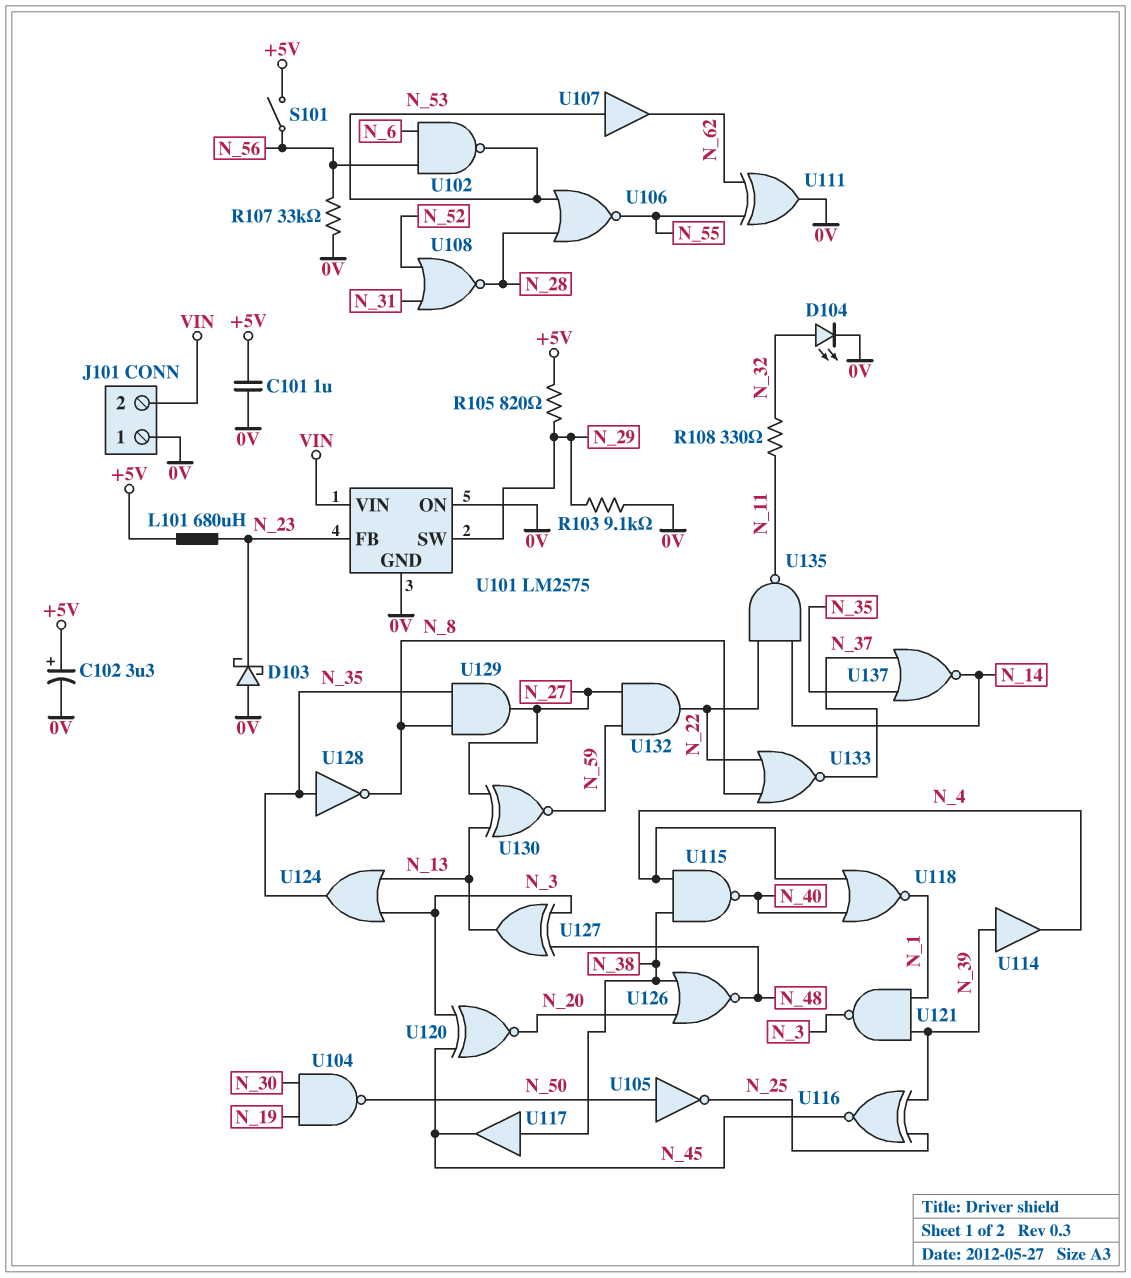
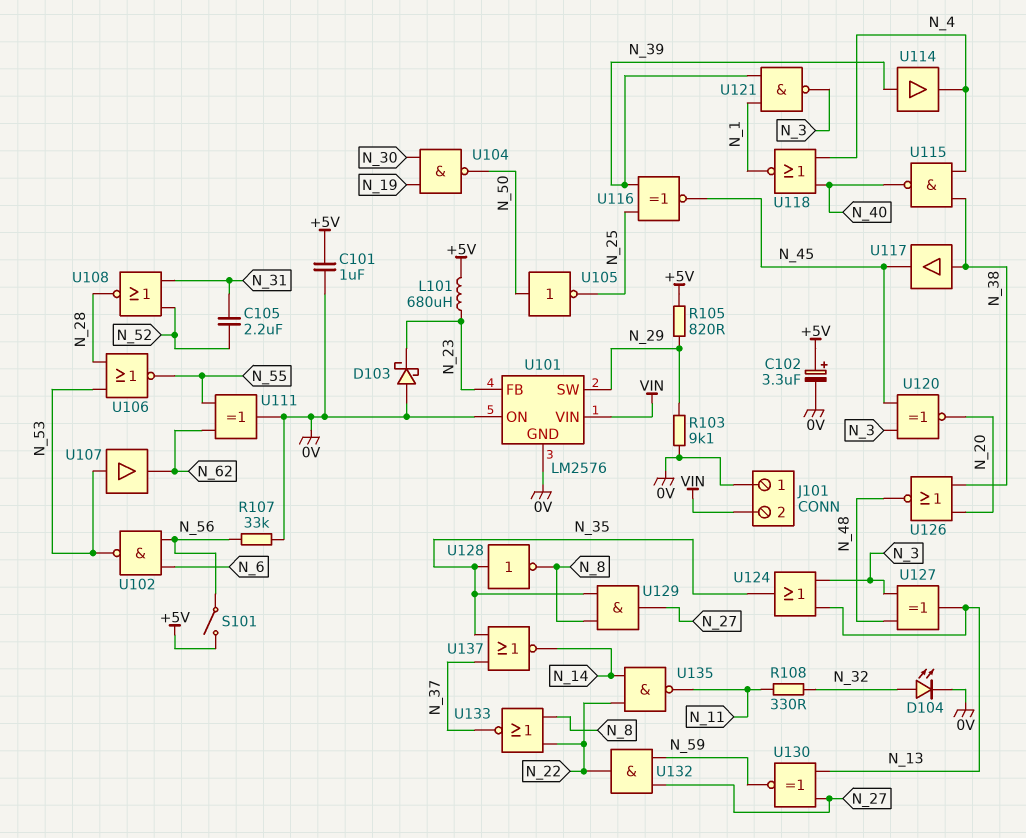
C105: none -> 2.2uF (N_31, N_52)
U101: LM2575 -> LM2576

